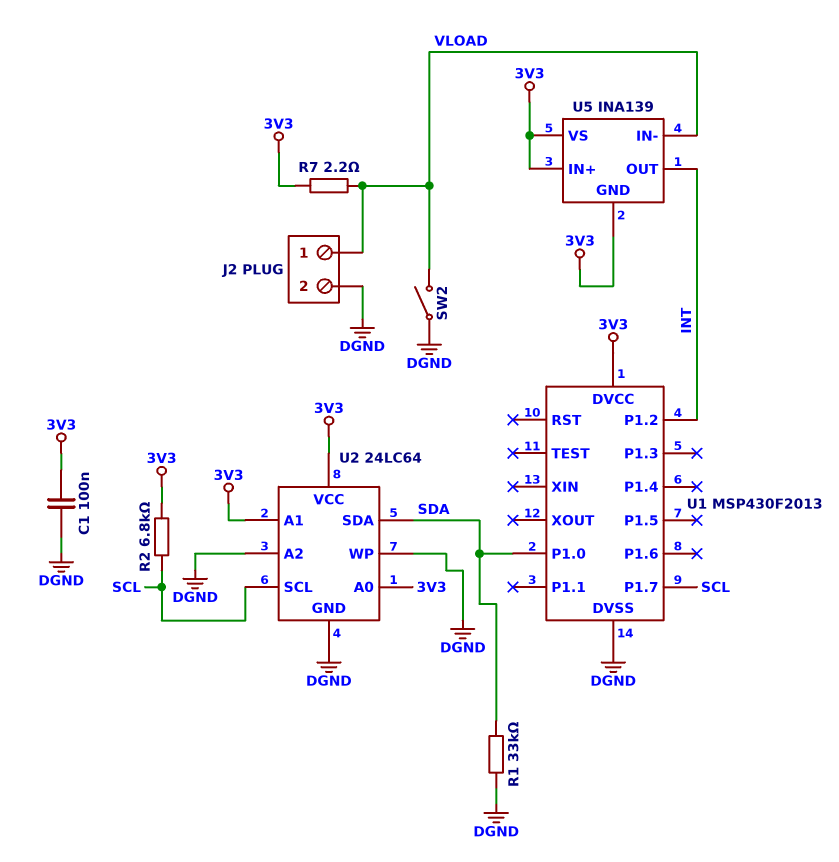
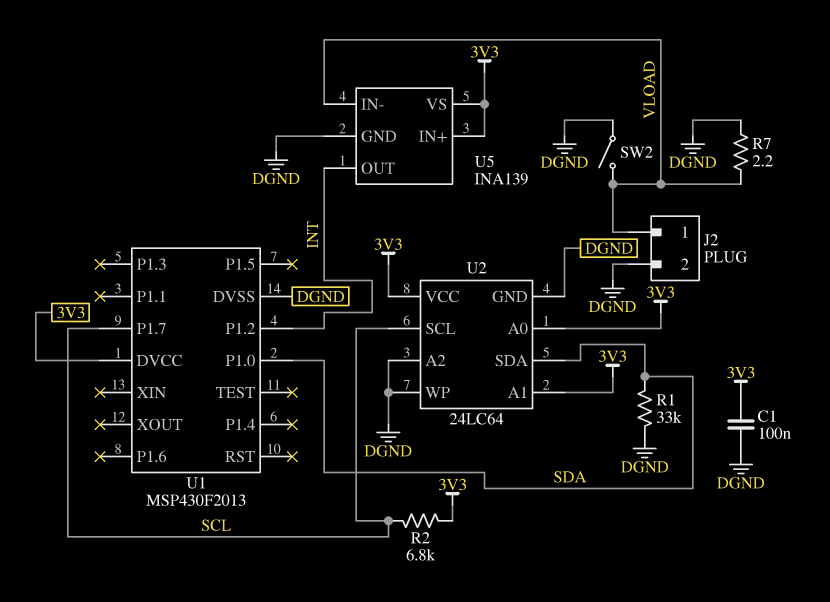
R7: 2.2 (3V3, VLOAD) -> 2.2 (DGND, VLOAD)
U5 pin GND: 3V3 -> DGND

